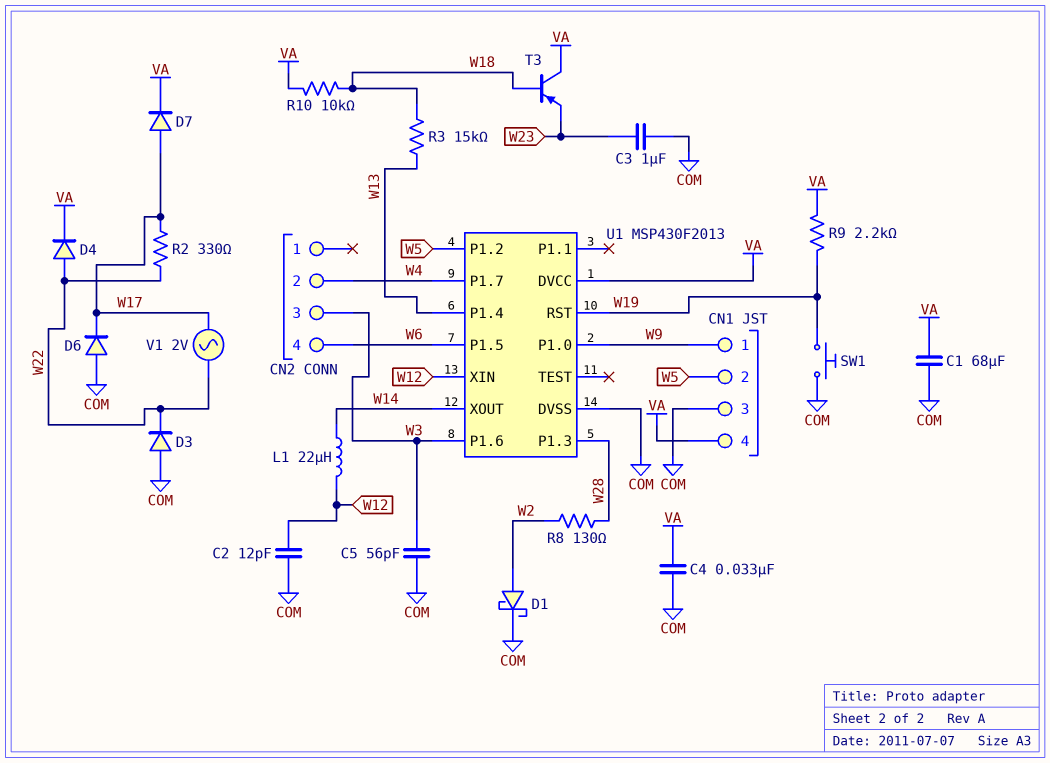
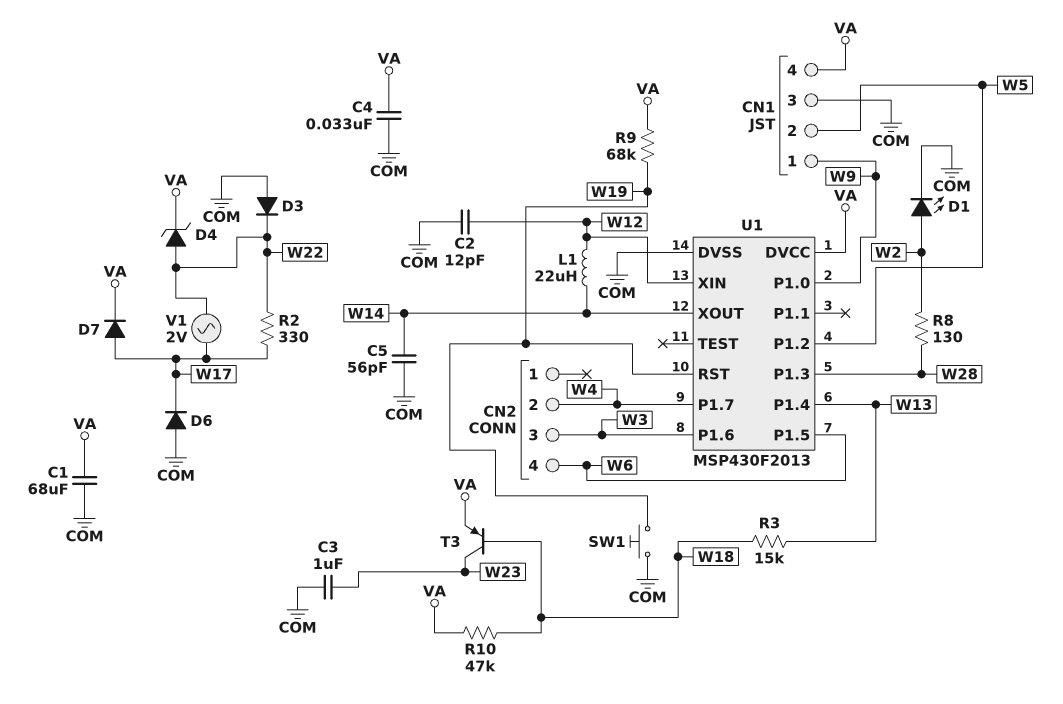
C5: 56pF (COM, W3) -> 56pF (COM, W14)
D1: schottky (A W2, K COM) -> LED (A W2, K COM)
D4: diode (A W22, K VA) -> zener (A W22, K VA)
R9: 2.2k (VA, W19) -> 68k (VA, W19)
R10: 10k (VA, W18) -> 47k (VA, W18)
T3: PNP (B W18, C VA, E W23) -> PNP (B W18, C W23, E VA)

